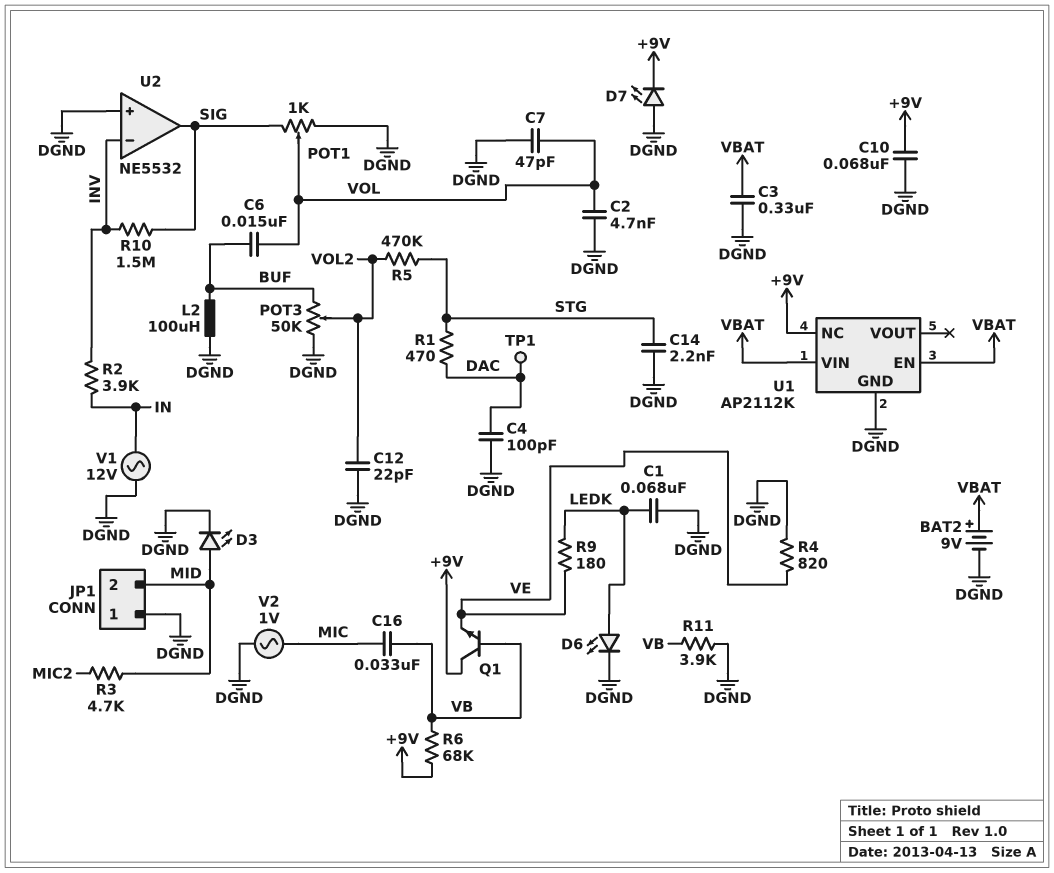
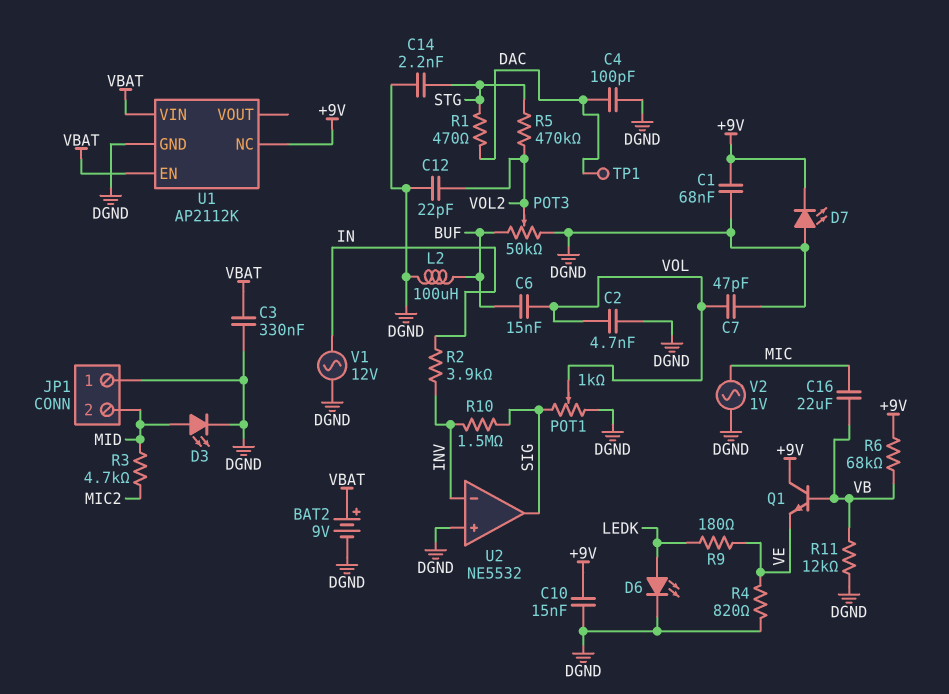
C1: 68nF (DGND, LEDK) -> 68nF (+9V, DGND)
C10: 68nF (+9V, DGND) -> 15nF (+9V, DGND)
C16: 33nF (MIC, VB) -> 22uF (MIC, VB)
R11: 3.9k (DGND, VB) -> 12k (DGND, VB)

